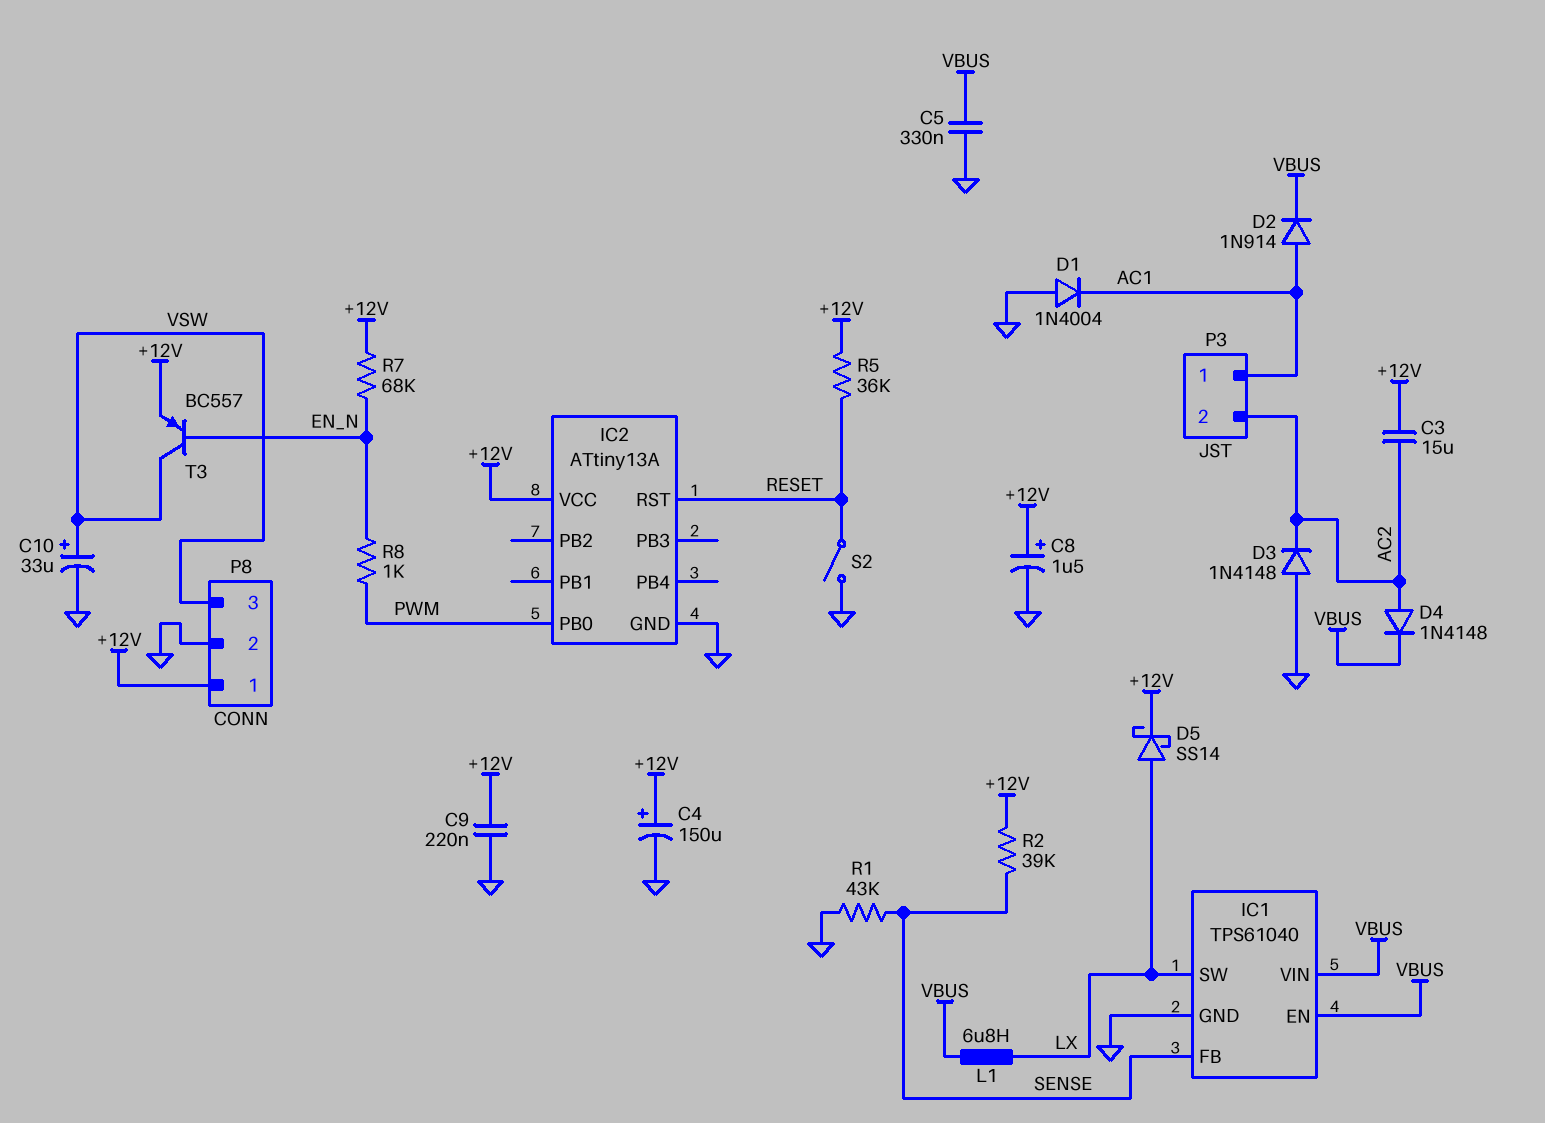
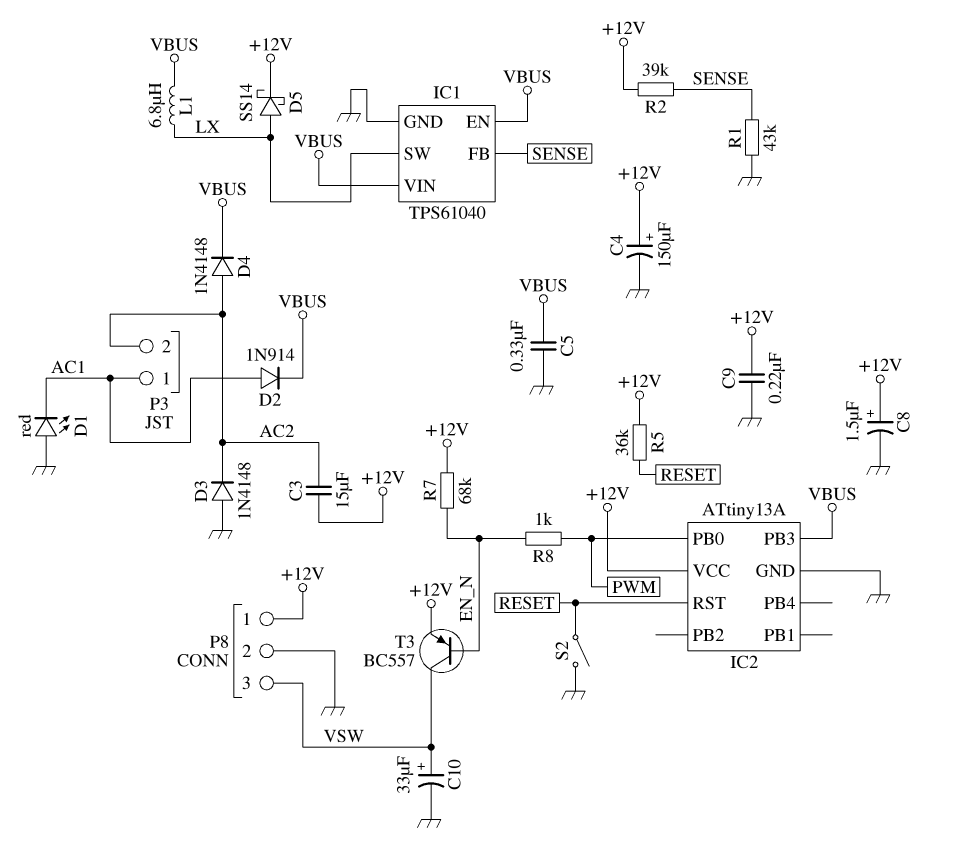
D1: diode 1N4004 (A GND, K AC1) -> LED red (A GND, K AC1)
IC2 pin PB3: none -> VBUS

